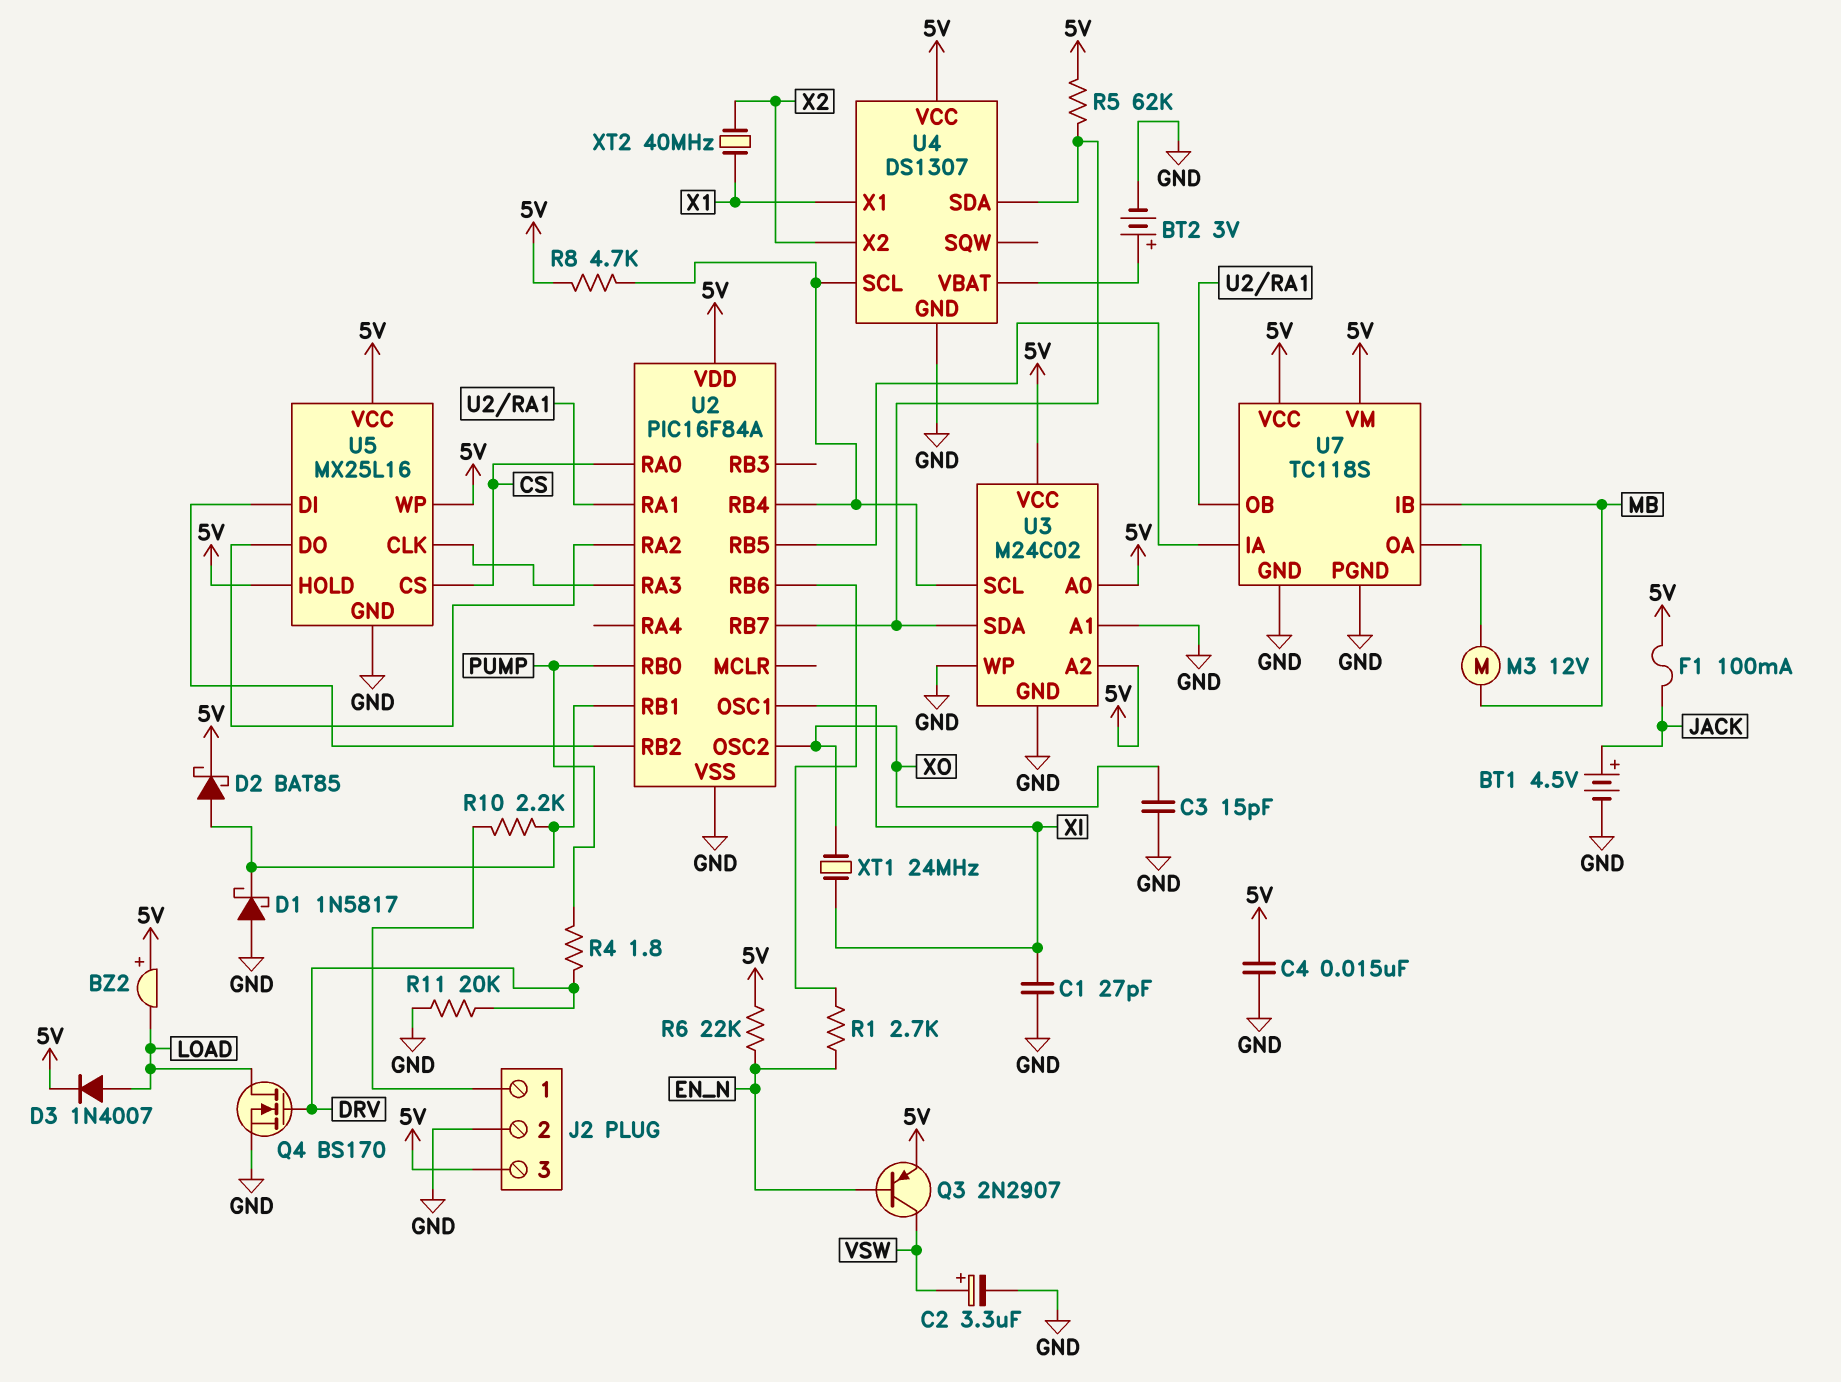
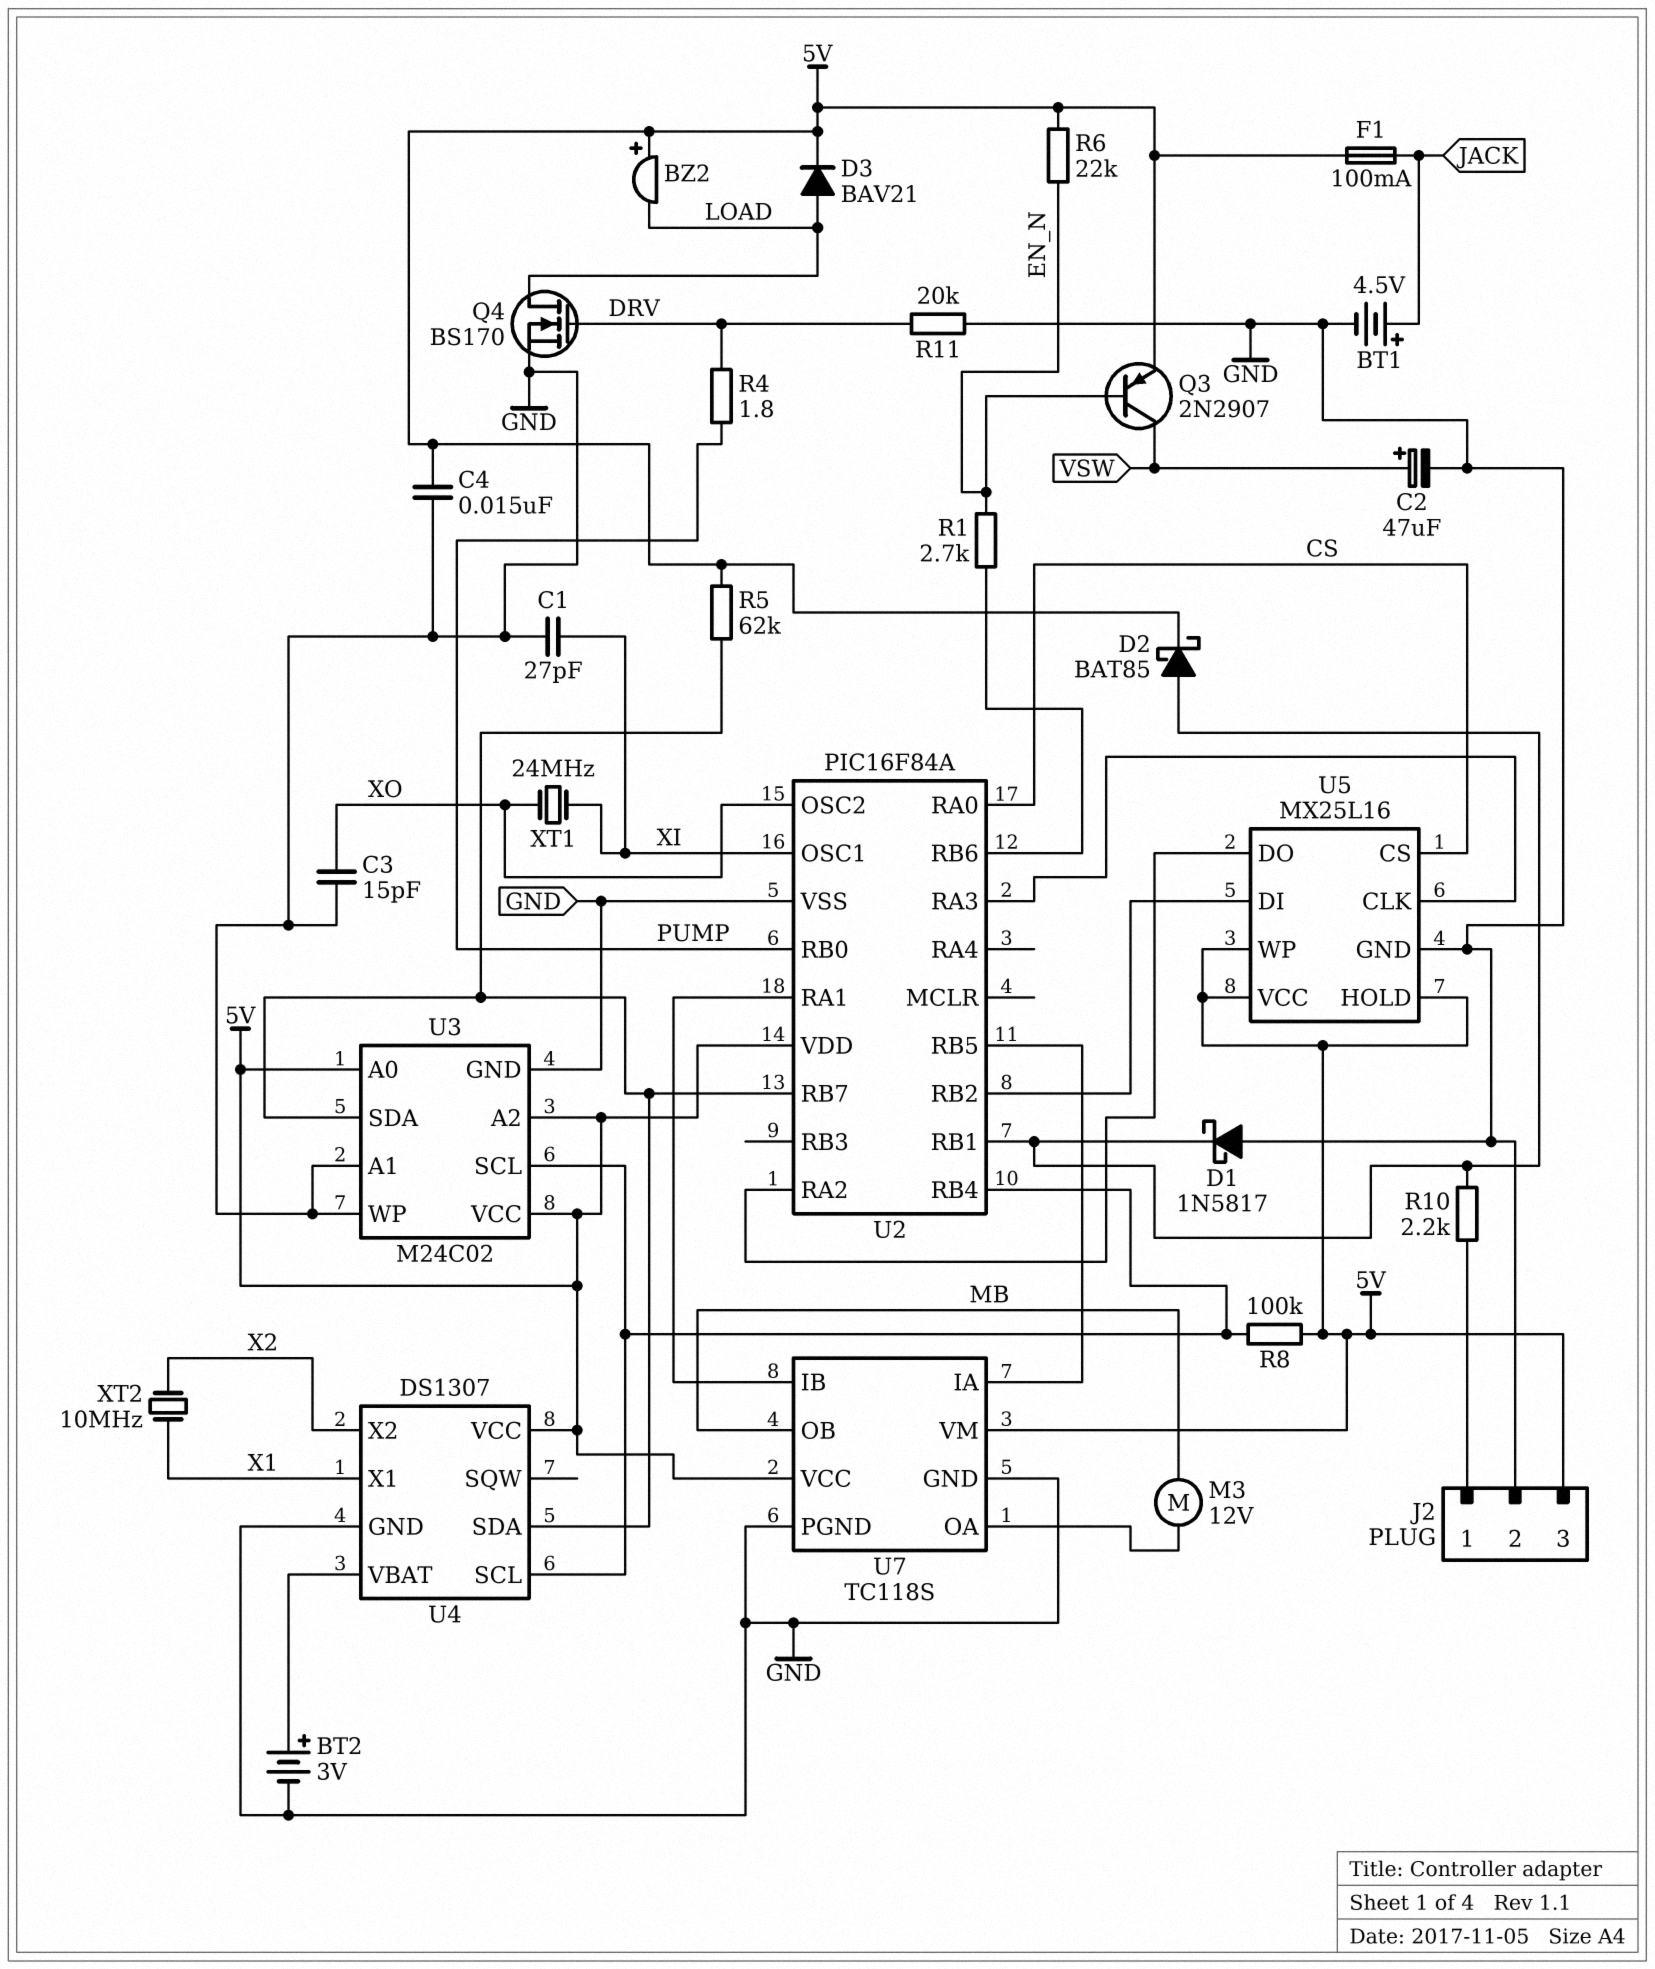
C2: 3.3uF (plus VSW, minus GND) -> 47uF (plus VSW, minus GND)
D3: diode 1N4007 (A LOAD, K 5V) -> diode BAV21 (A LOAD, K 5V)
R8: 4.7k (5V, U2/RB4) -> 100k (5V, U2/RB4)
U7 pin IB: MB -> U2/RA1
U7 pin OB: U2/RA1 -> MB
XT2: 40MHz (X1, X2) -> 10MHz (X1, X2)

